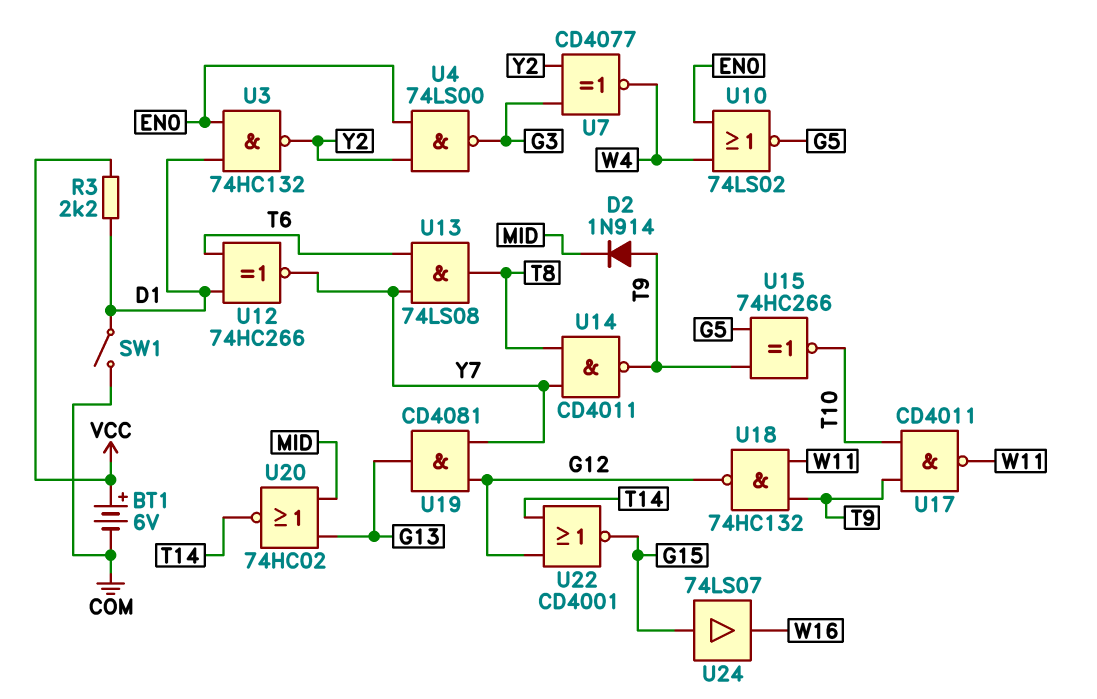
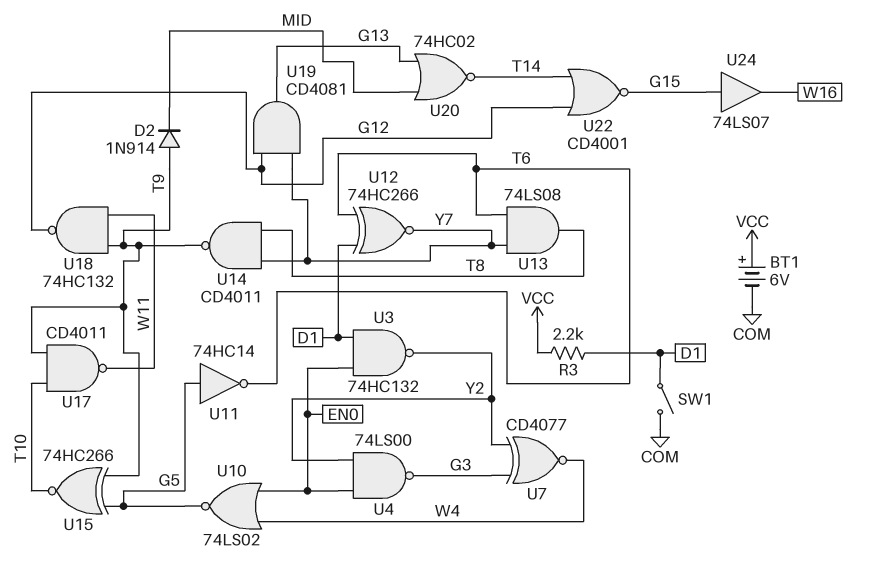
U11: none -> NOT 74HC14 (in G5, out T6)

